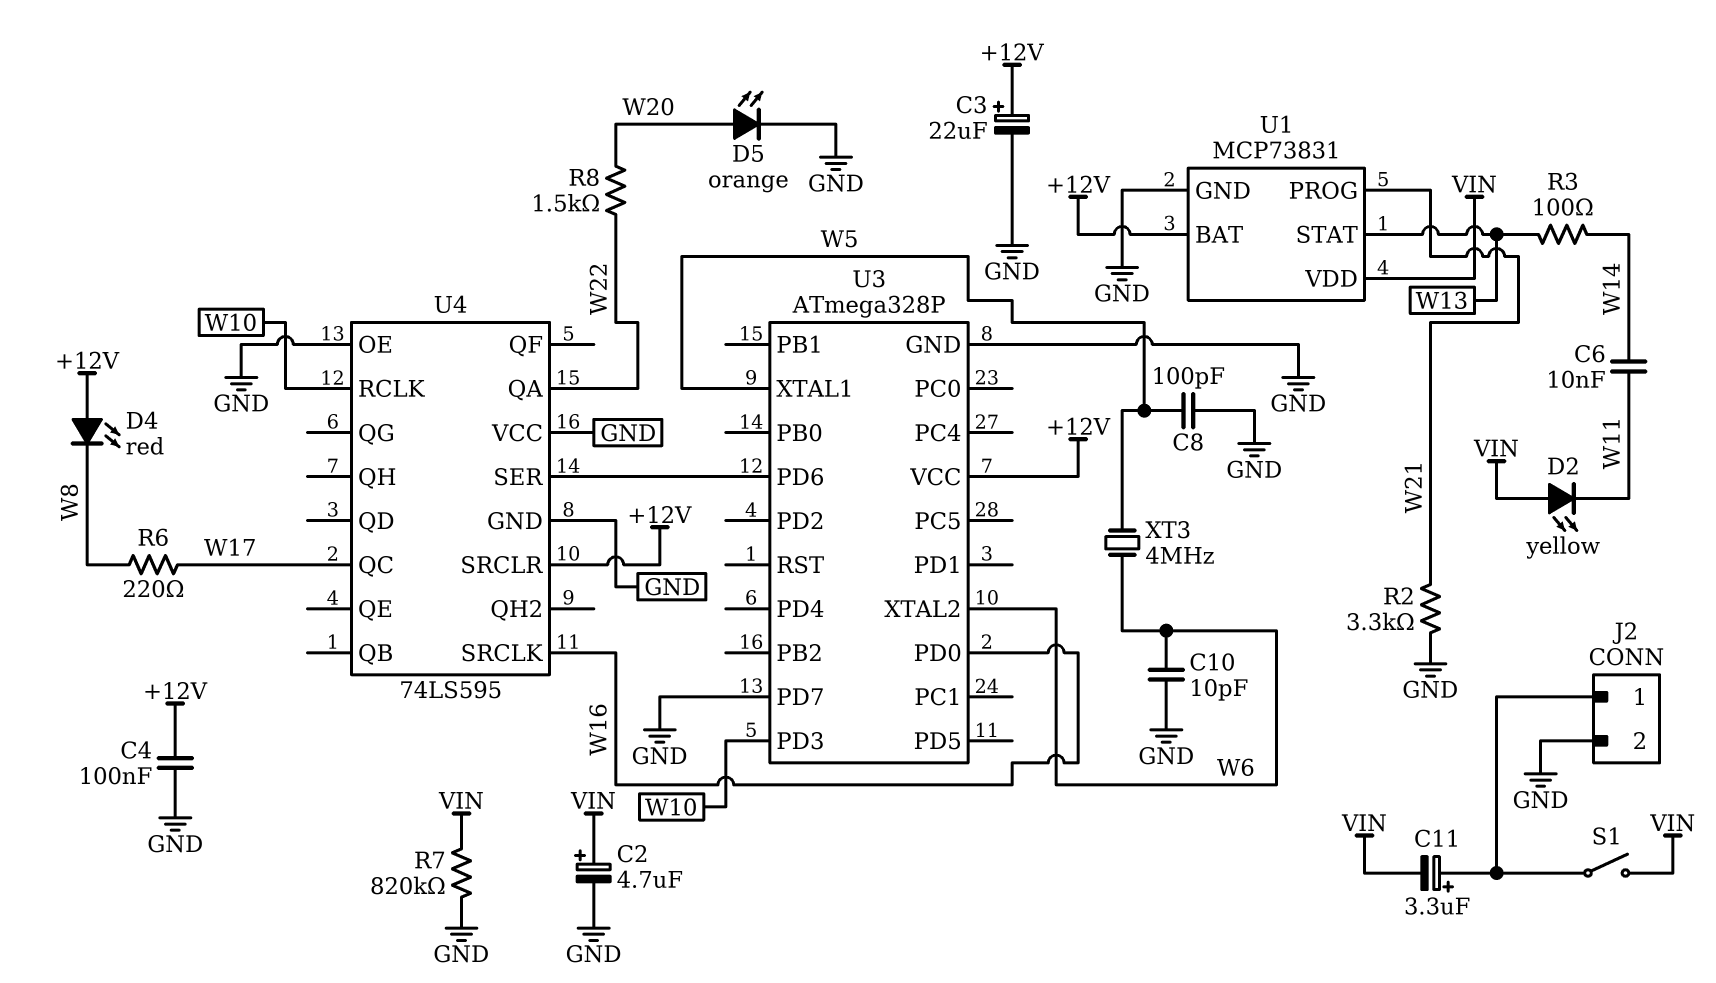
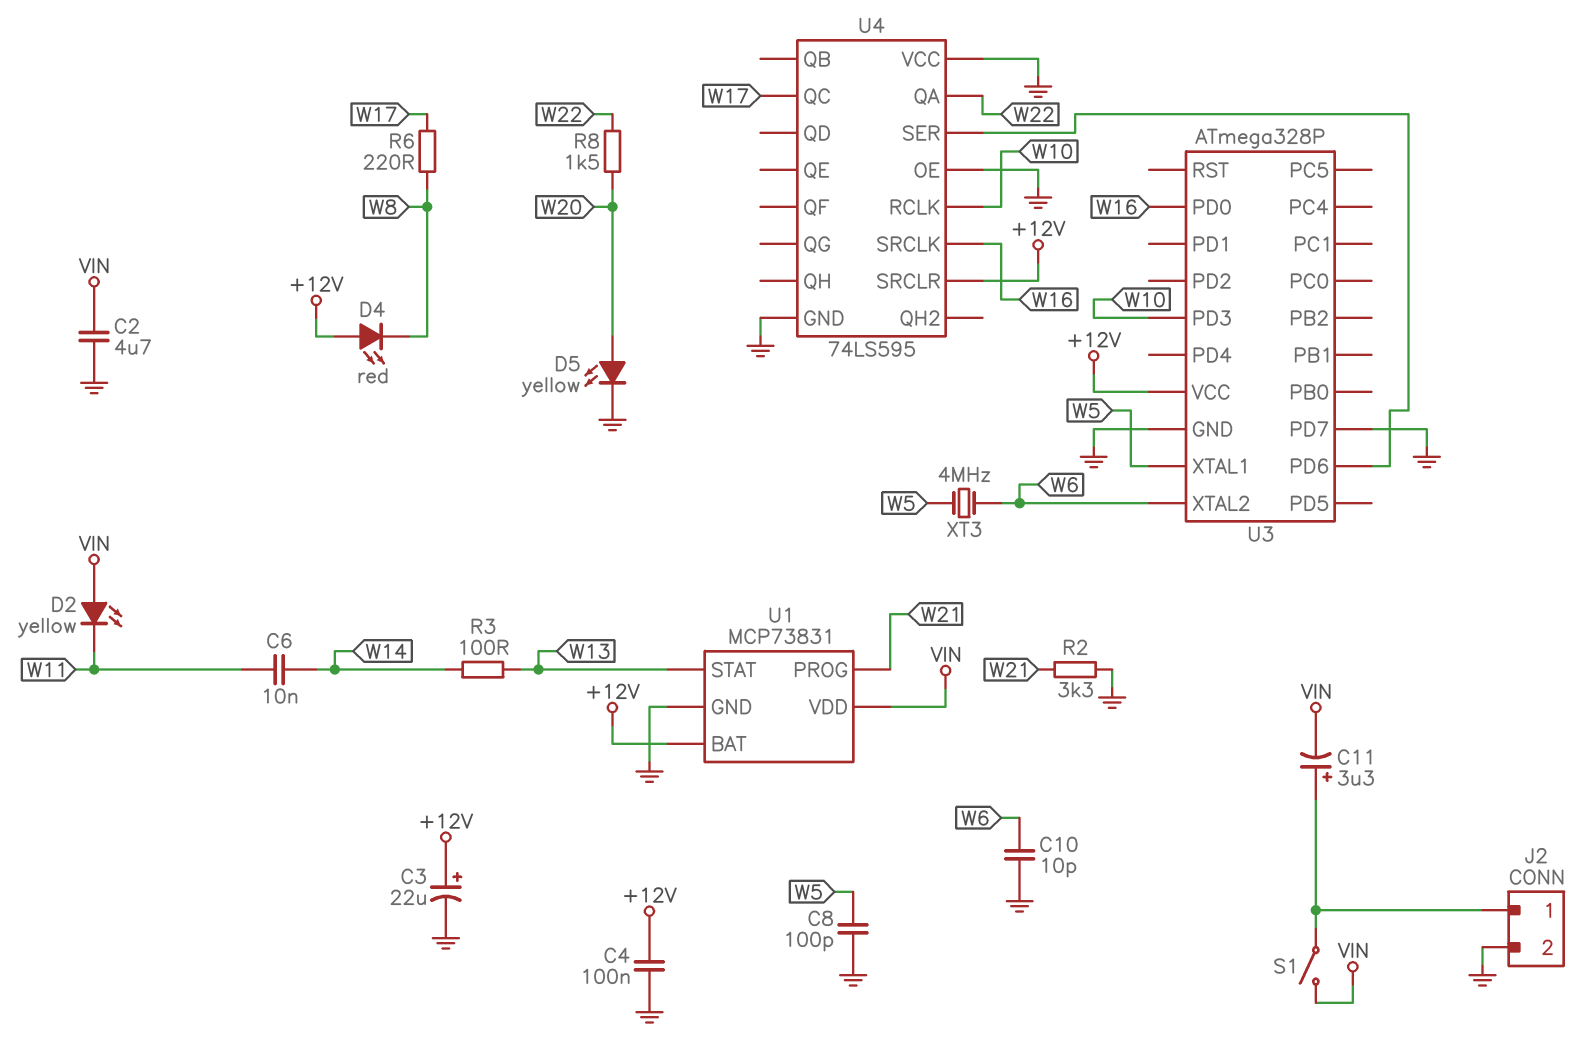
C2: 4.7uF (plus VIN, minus GND) -> 4.7uF (GND, VIN)
D5: LED orange (A W20, K GND) -> LED yellow (A W20, K GND)
R7: 820k (GND, VIN) -> none

